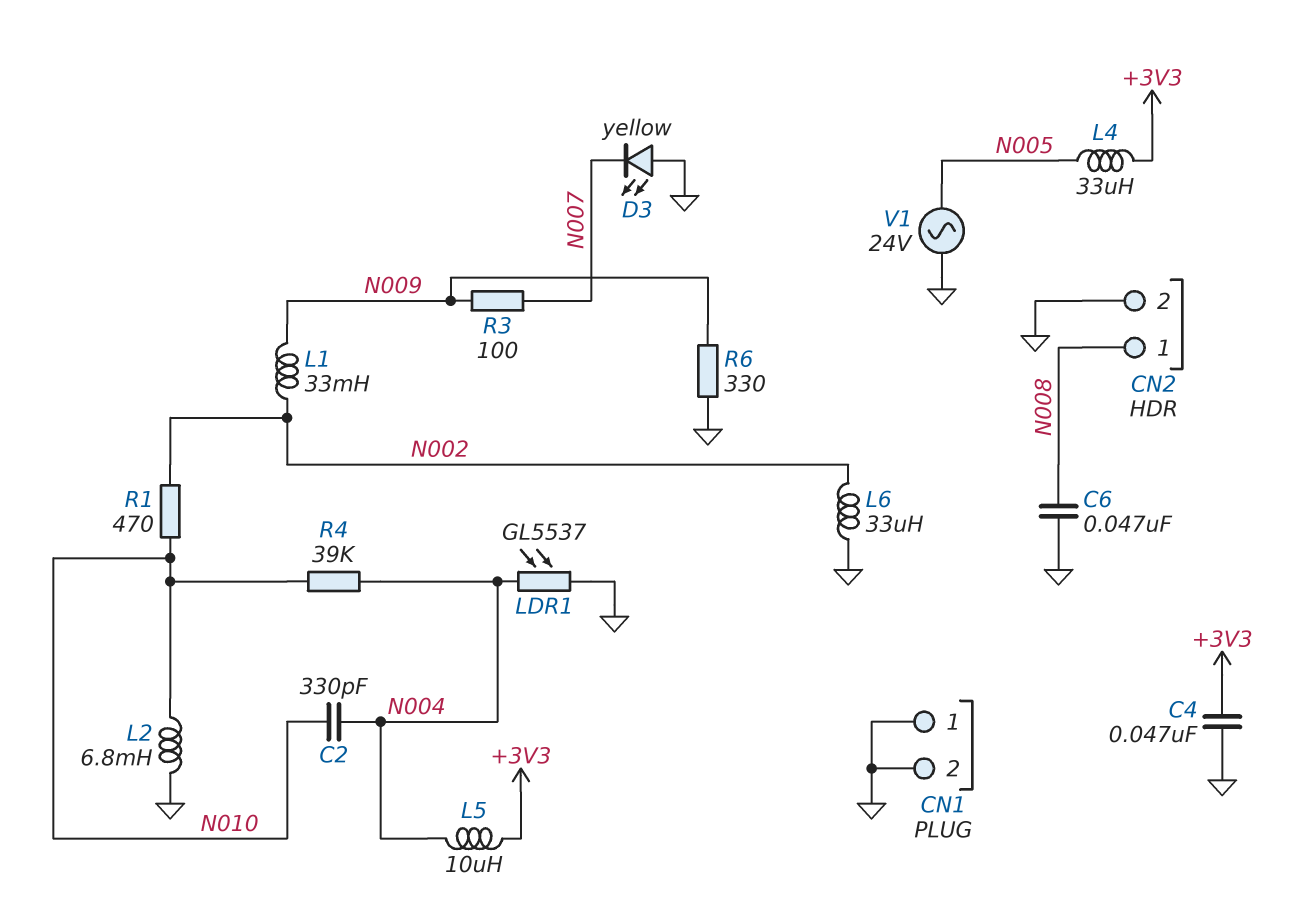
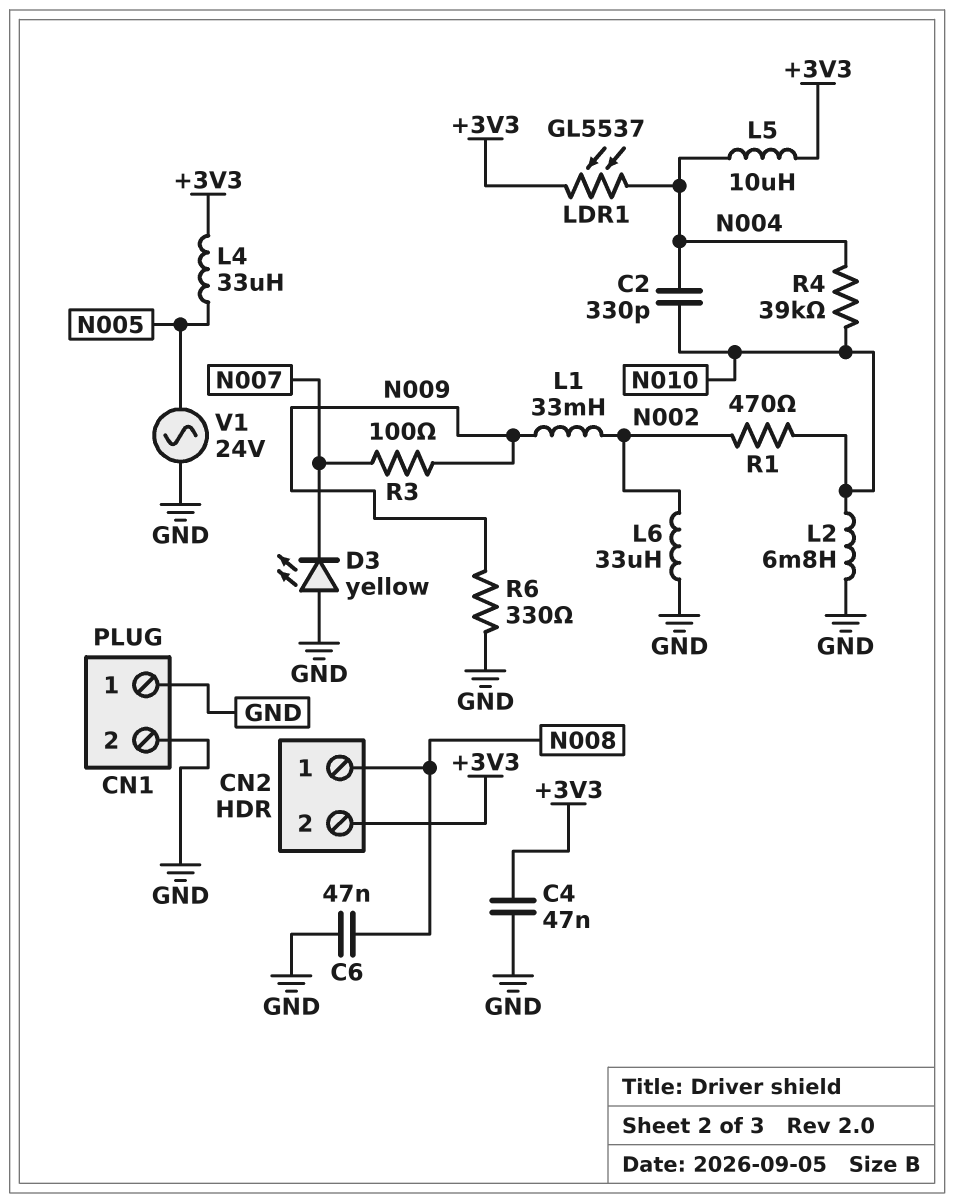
CN2 pin 2: GND -> +3V3
LDR1: GL5537 (GND, N004) -> GL5537 (+3V3, N004)

